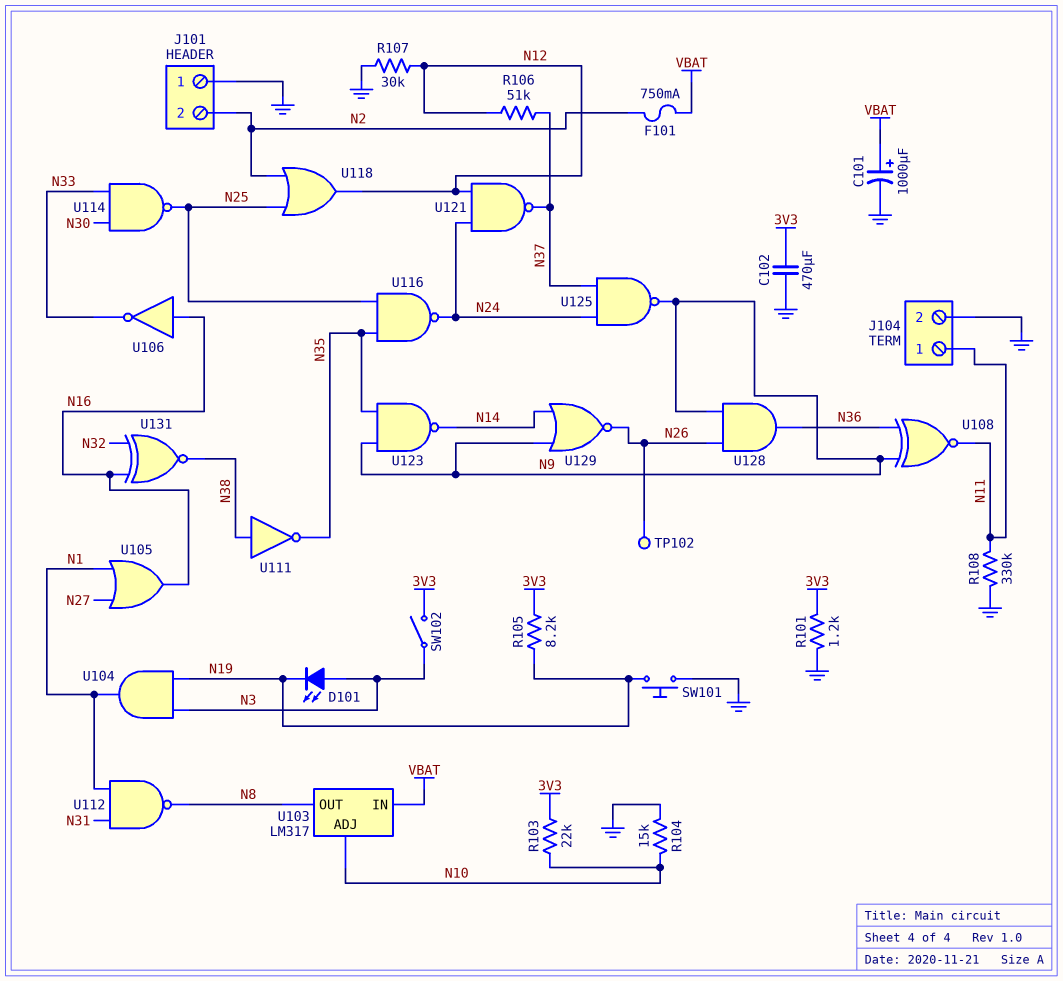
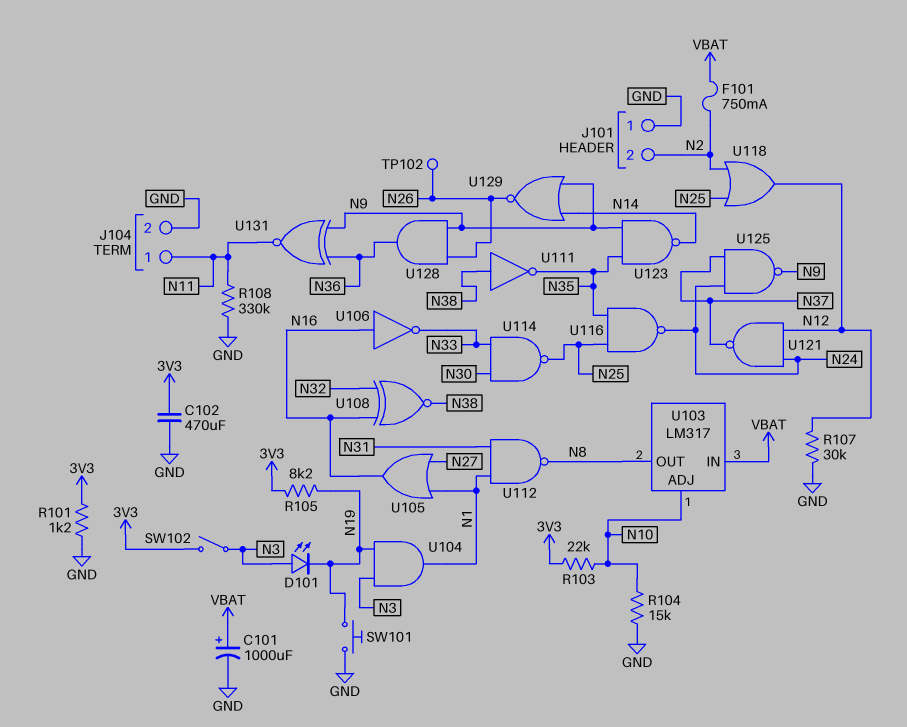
R106: 51k (N12, N37) -> none
U108: XNOR (in N9, in N36, out N11) -> XNOR (in N16, in N32, out N38)
U131: XNOR (in N16, in N32, out N38) -> XNOR (in N9, in N36, out N11)

